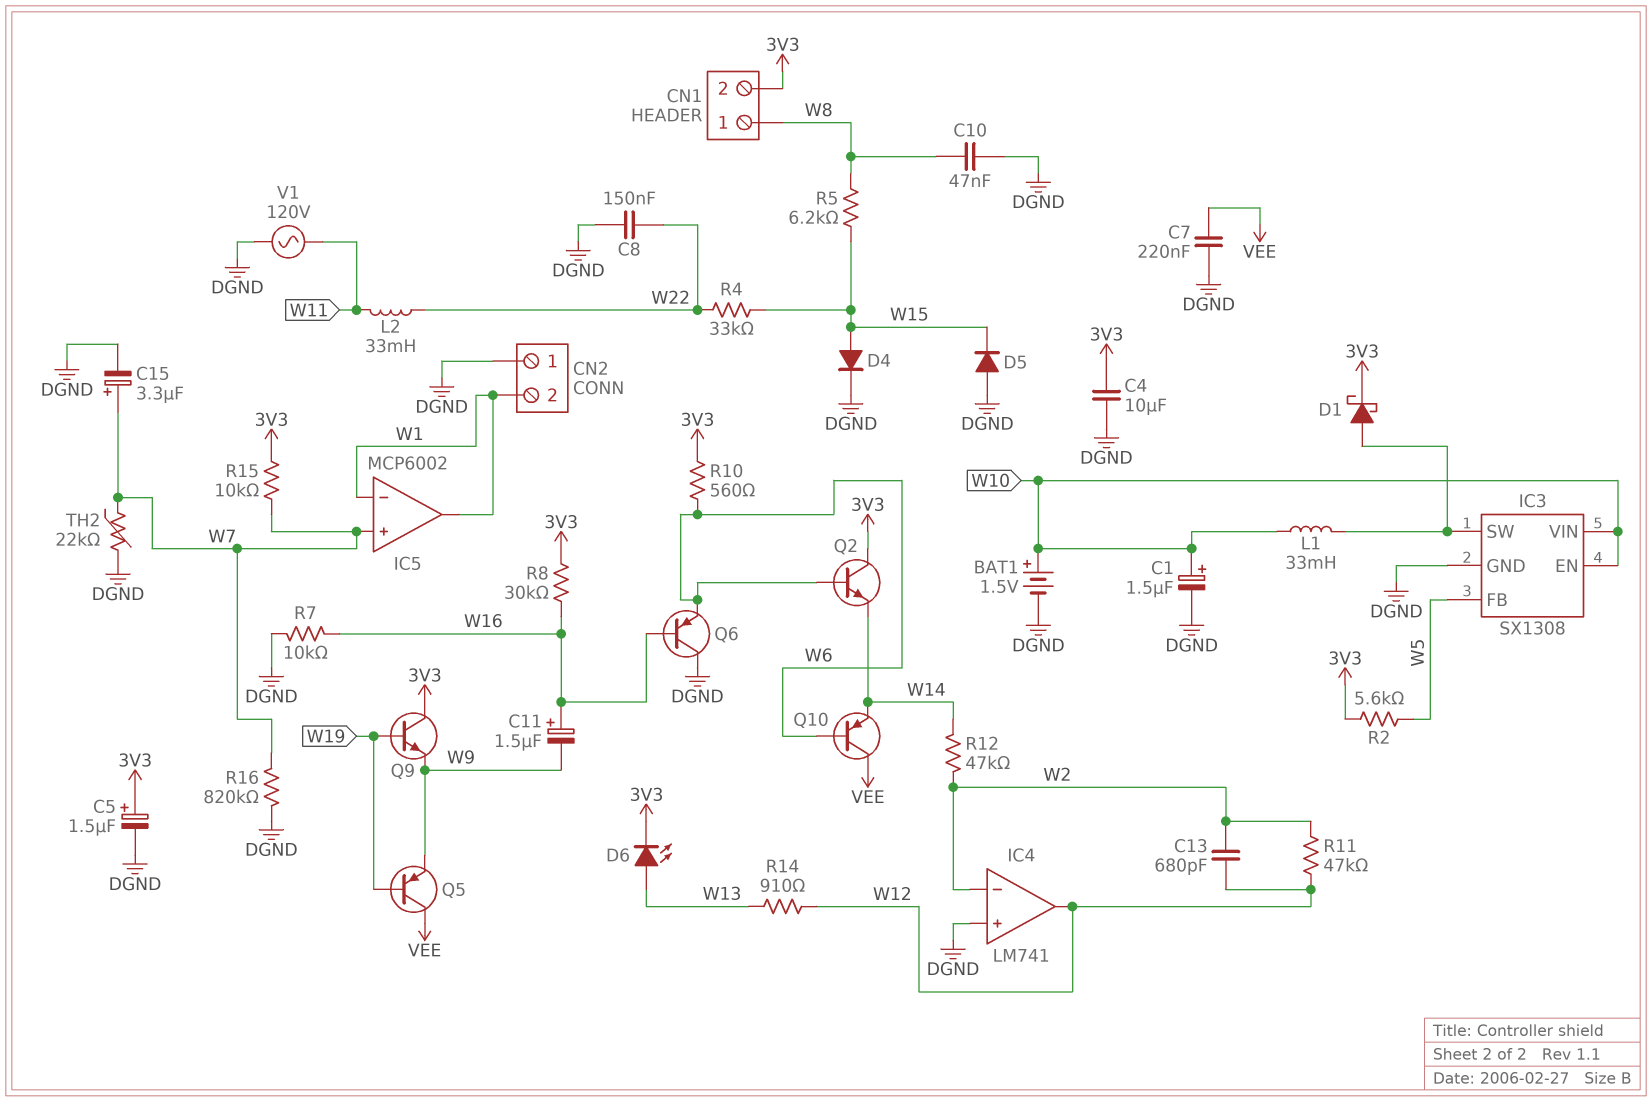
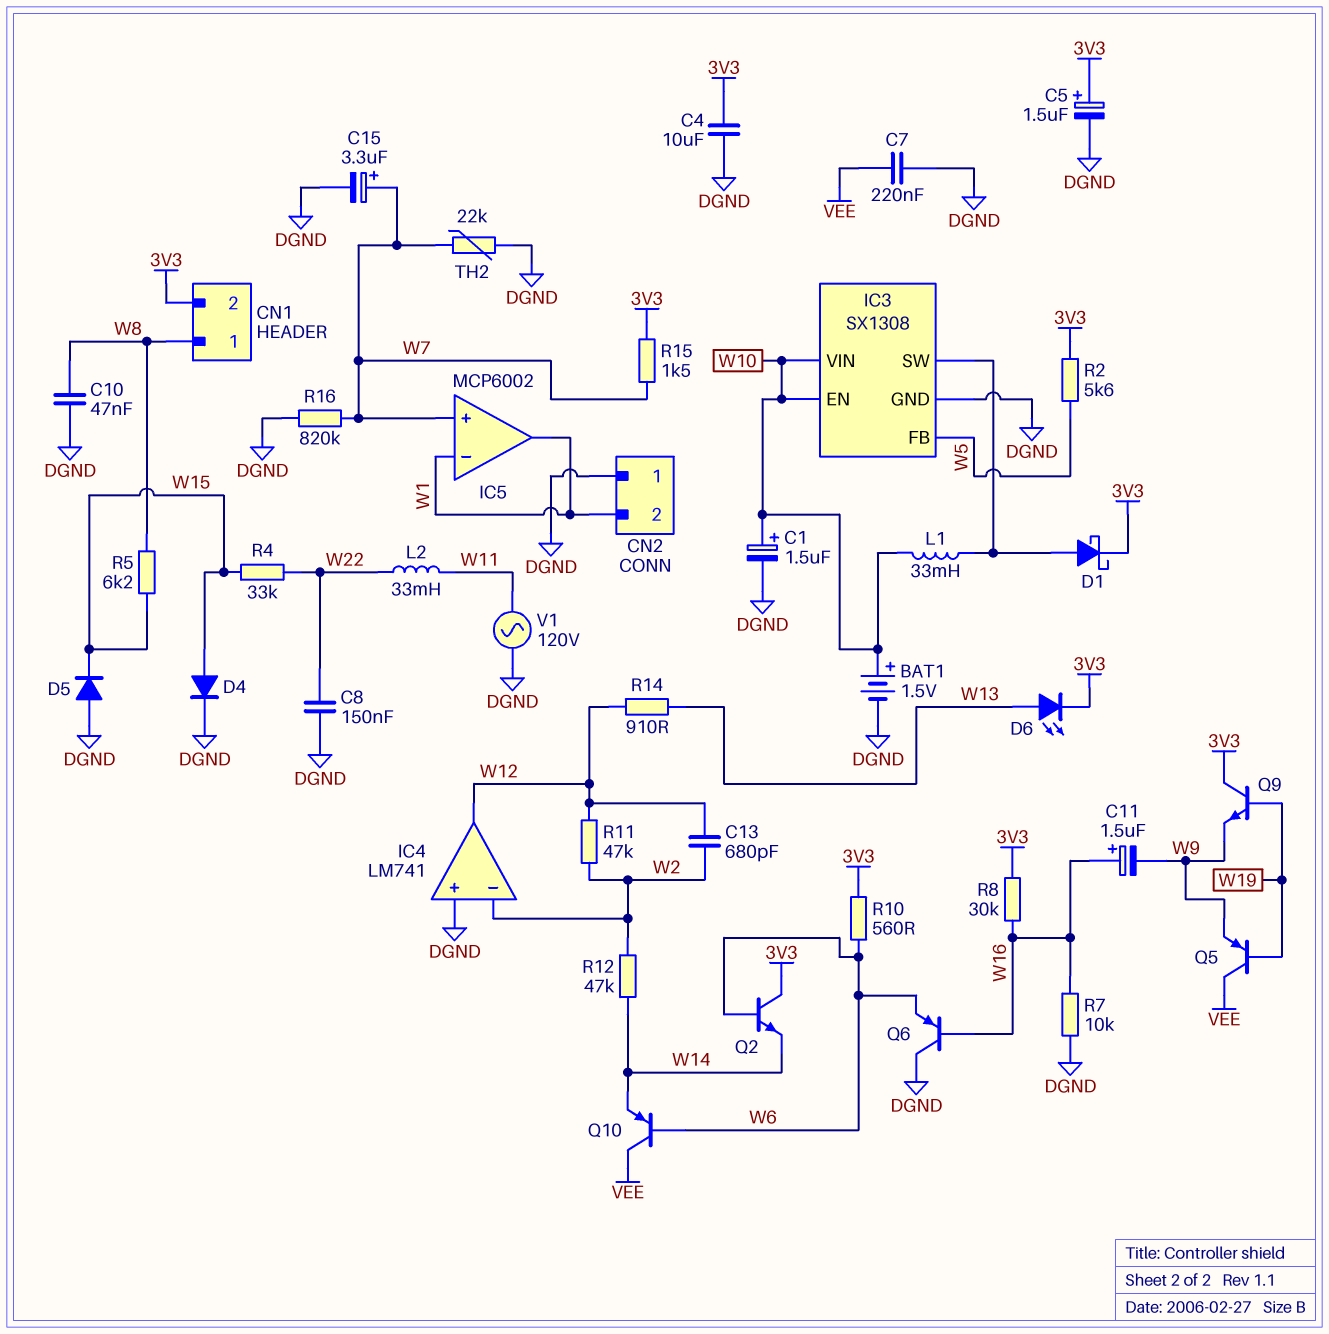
R15: 10k (3V3, W7) -> 1.5k (3V3, W7)

